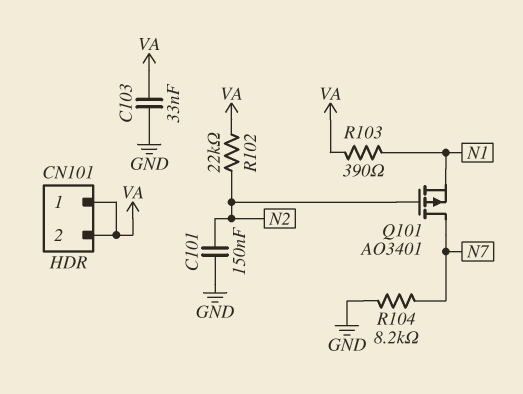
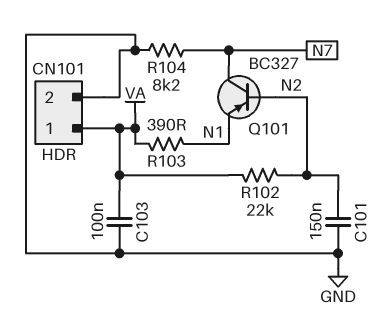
C103: 33nF (GND, VA) -> 100nF (GND, VA)
CN101 pin 2: VA -> GND
Q101: PMOS AO3401 (G N2, D N7, S N1) -> PNP BC327 (B N2, C N7, E N1)

